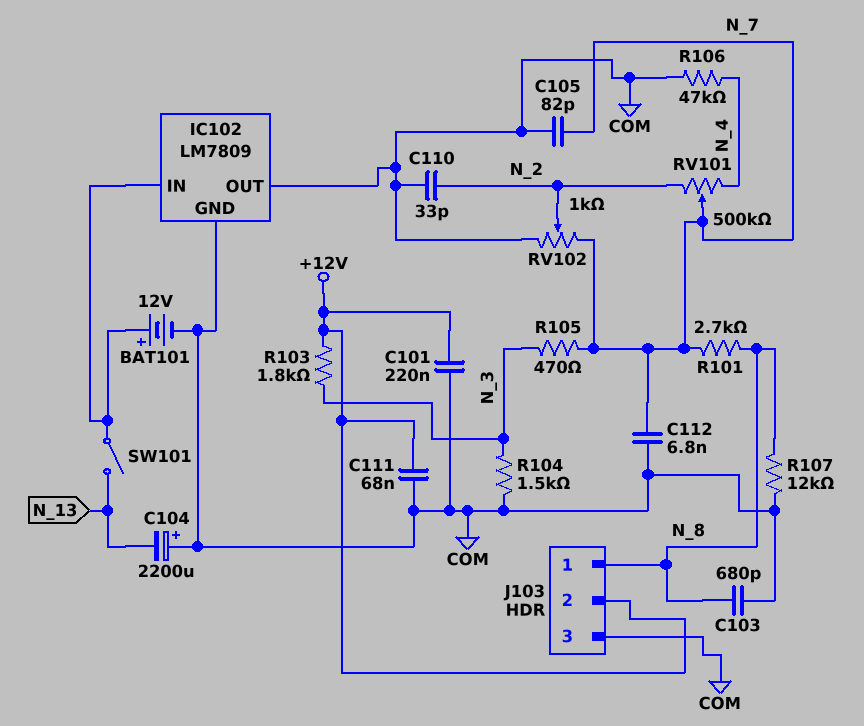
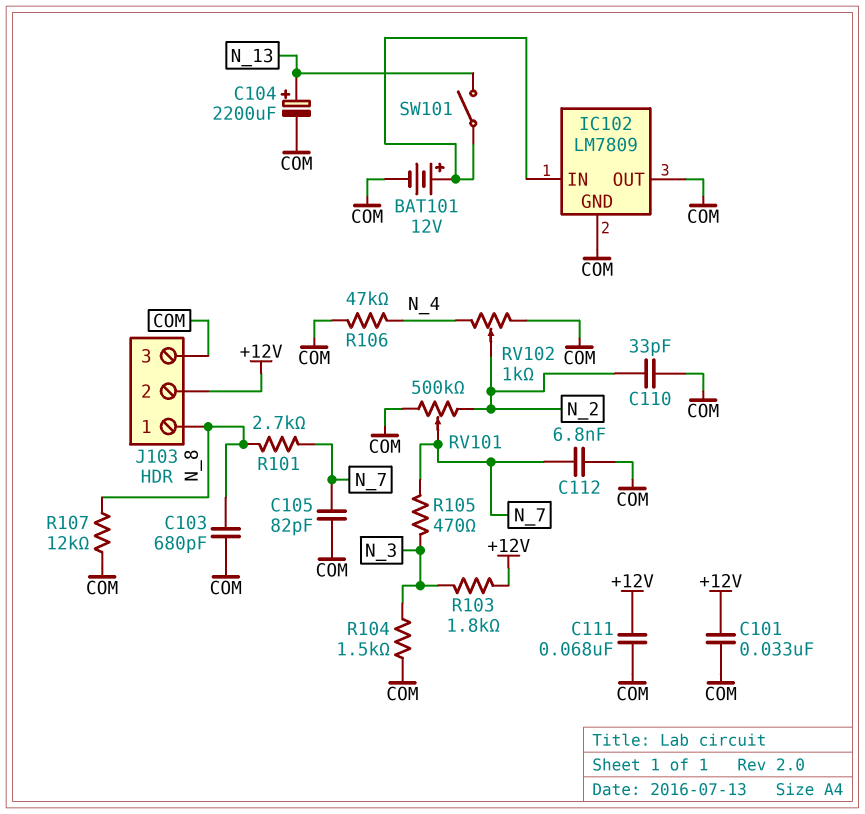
C101: 220nF (+12V, COM) -> 33nF (+12V, COM)
C104: 2200uF (plus COM, minus N_13) -> 2200uF (plus N_13, minus COM)
RV101: 500k (N_2, N_4, wiper N_7) -> 500k (COM, N_2, wiper N_7)
RV102: 1k (COM, N_7, wiper N_2) -> 1k (COM, N_4, wiper N_2)

